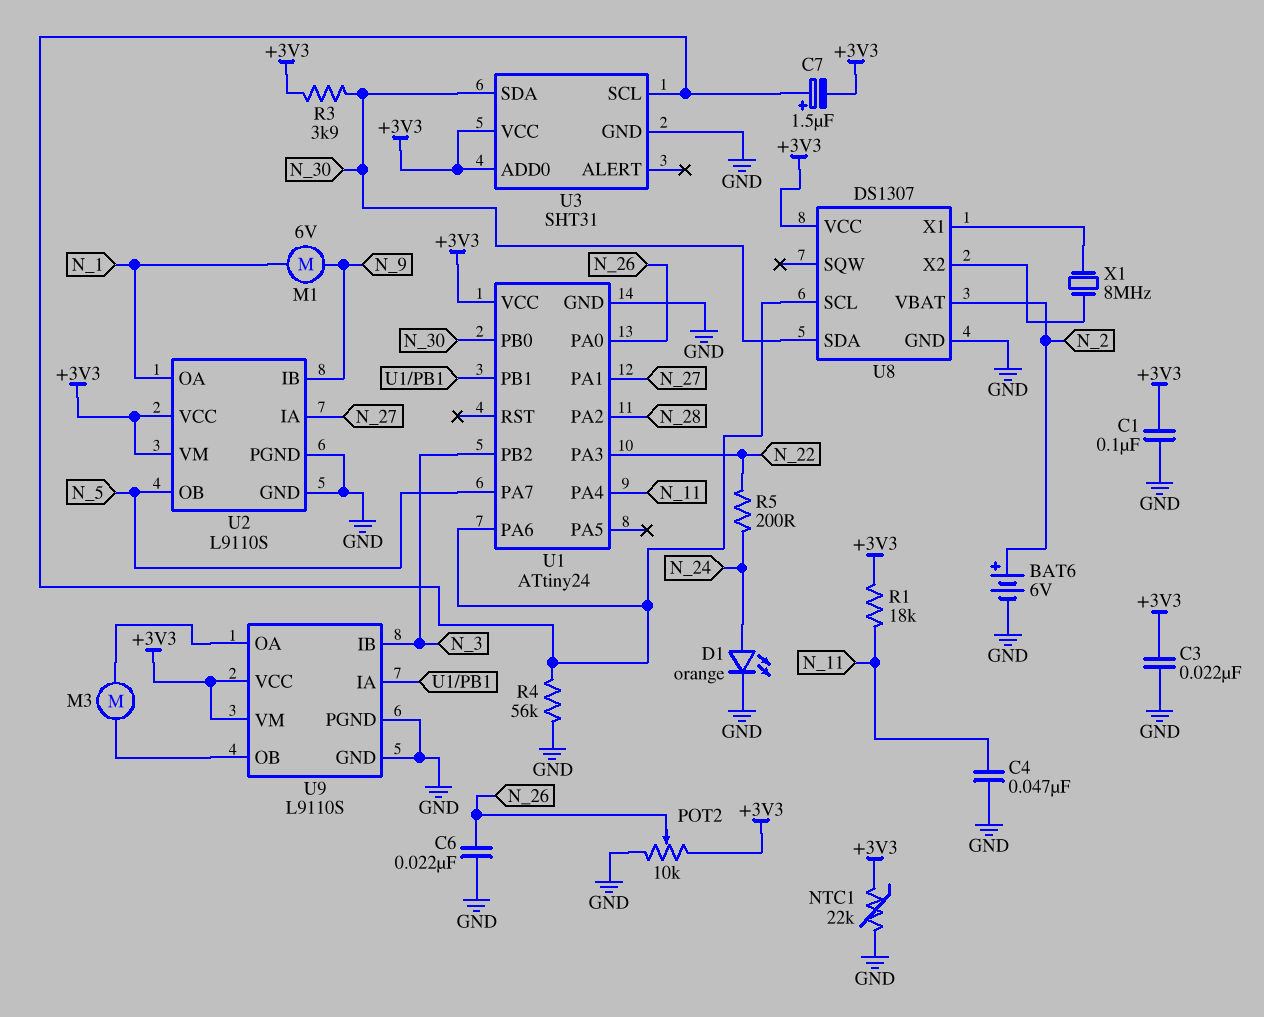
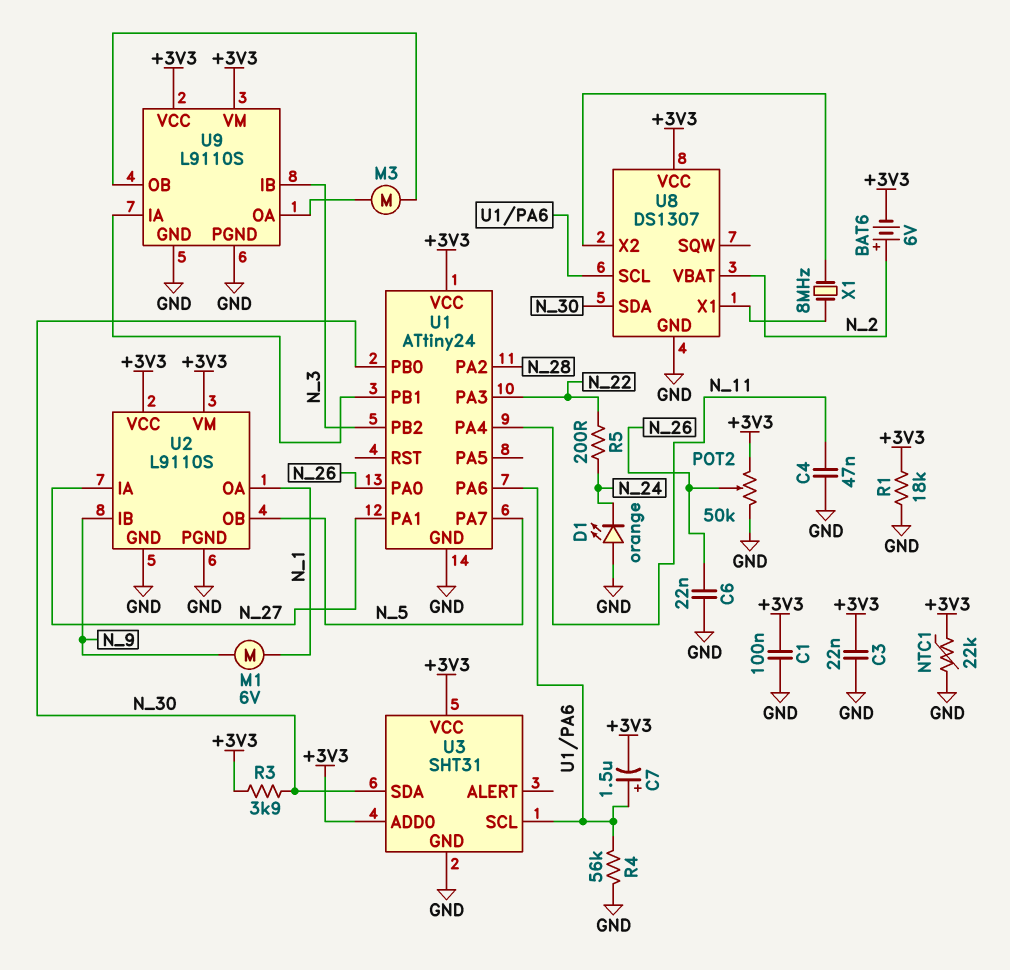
BAT6: 6V (plus N_2, minus GND) -> 6V (plus N_2, minus +3V3)
D1: LED orange (A N_24, K GND) -> LED orange (A GND, K N_24)
POT2: 10k (+3V3, GND, wiper N_26) -> 50k (+3V3, GND, wiper N_26)
R1: 18k (+3V3, N_11) -> 18k (+3V3, GND)

